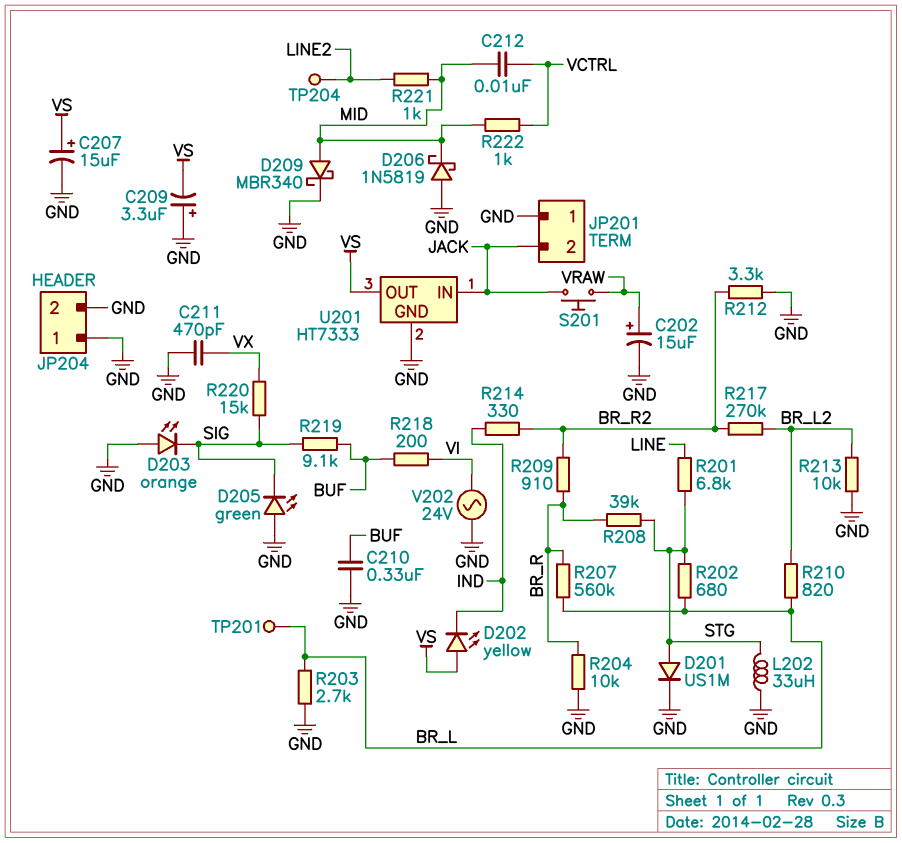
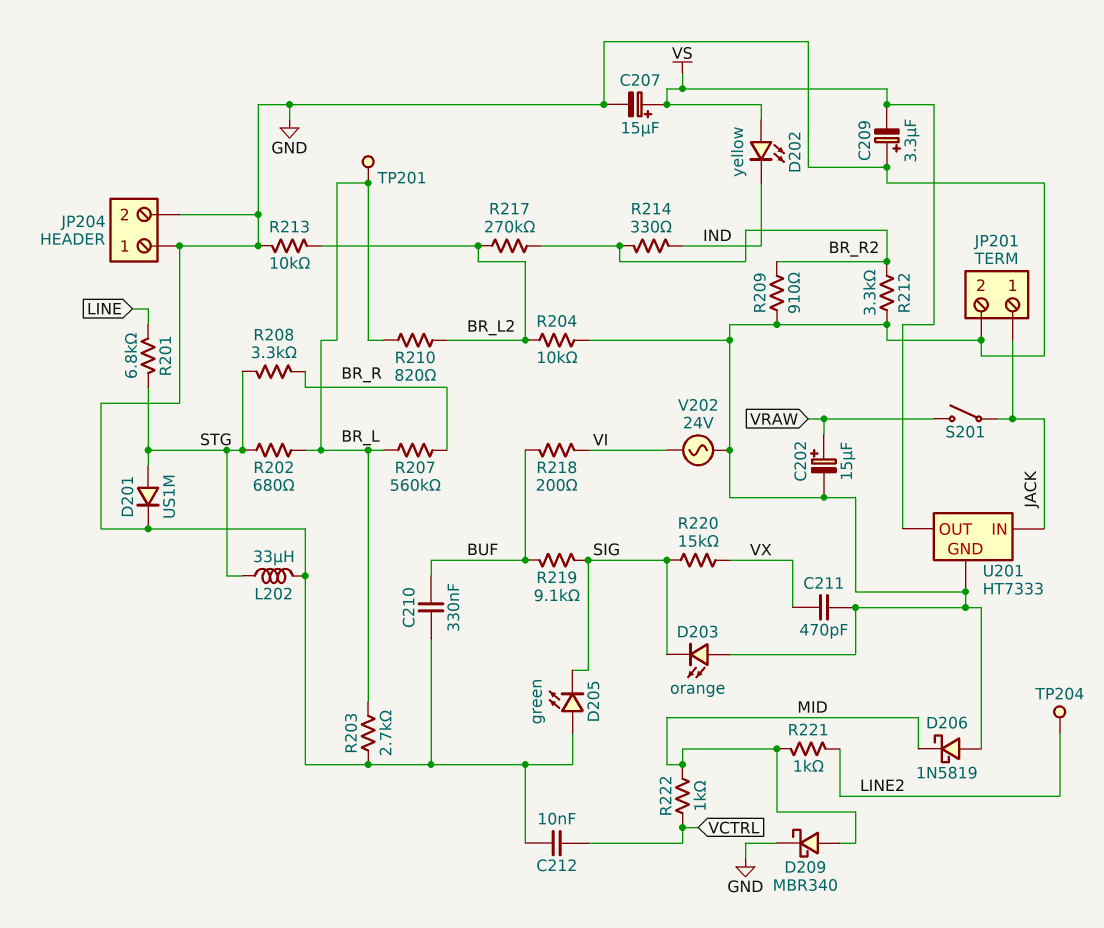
C212: 10nF (MID, VCTRL) -> 10nF (GND, VCTRL)
JP201 pin 1: GND -> JACK
JP201 pin 2: JACK -> GND
R204: 10k (BR_R, GND) -> 10k (BR_L2, GND)
R208: 39k (BR_R, STG) -> 3.3k (BR_R, STG)
R209: 910 (BR_R, BR_R2) -> 910 (BR_R2, GND)
S201: button (JACK, VRAW) -> switch (JACK, VRAW)

